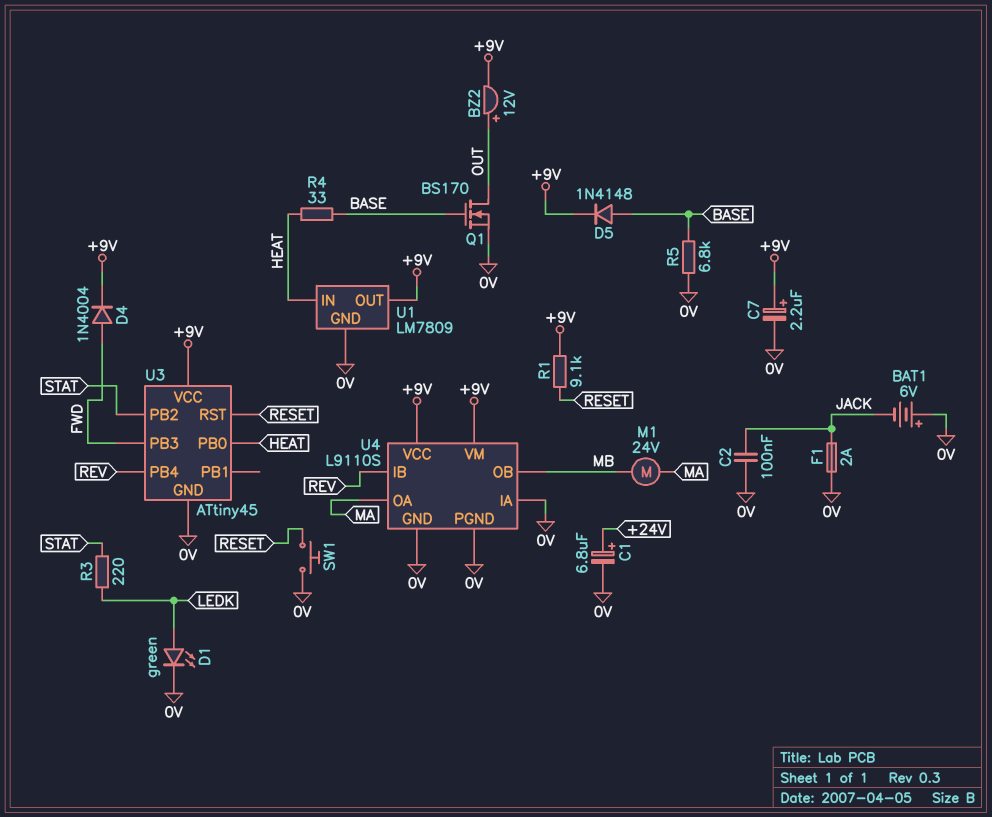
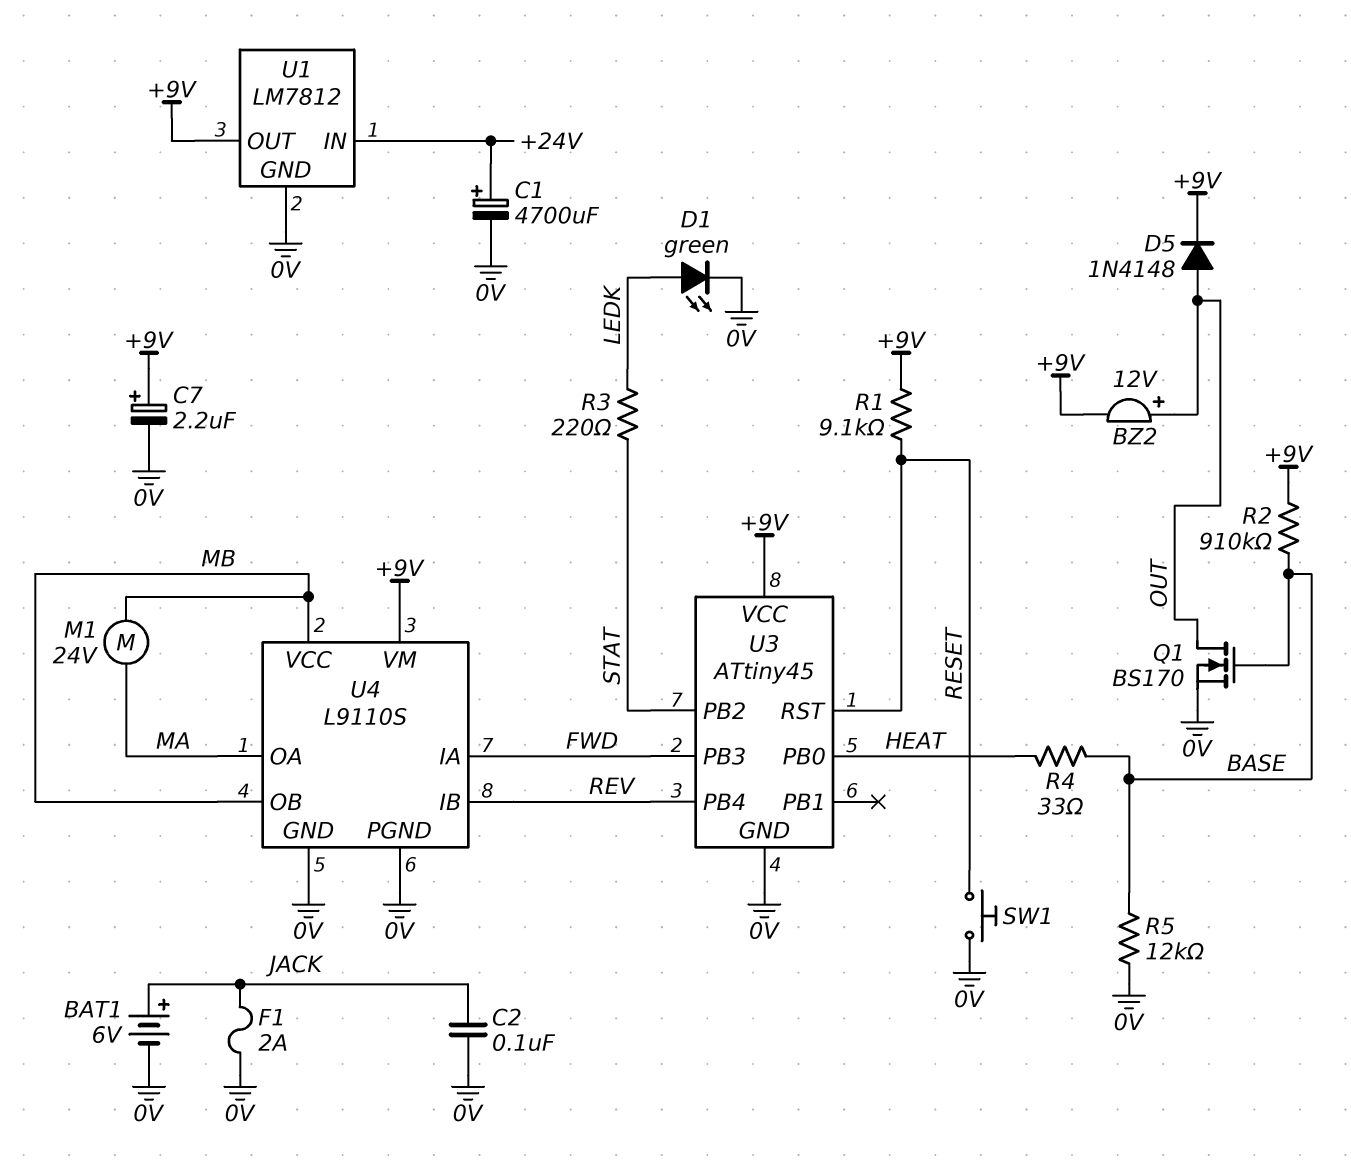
BAT1: 6V (plus 0V, minus JACK) -> 6V (plus JACK, minus 0V)
C1: 6.8uF (plus +24V, minus 0V) -> 4700uF (plus +24V, minus 0V)
D4: diode 1N4004 (A FWD, K +9V) -> none
D5: diode 1N4148 (A BASE, K +9V) -> diode 1N4148 (A OUT, K +9V)
R2: none -> 910k (+9V, BASE)
R5: 6.8k (0V, BASE) -> 12k (0V, BASE)
U1: LM7809 -> LM7812
U1 pin IN: HEAT -> +24V
U4 pin IA: 0V -> FWD
U4 pin VCC: +9V -> MB

